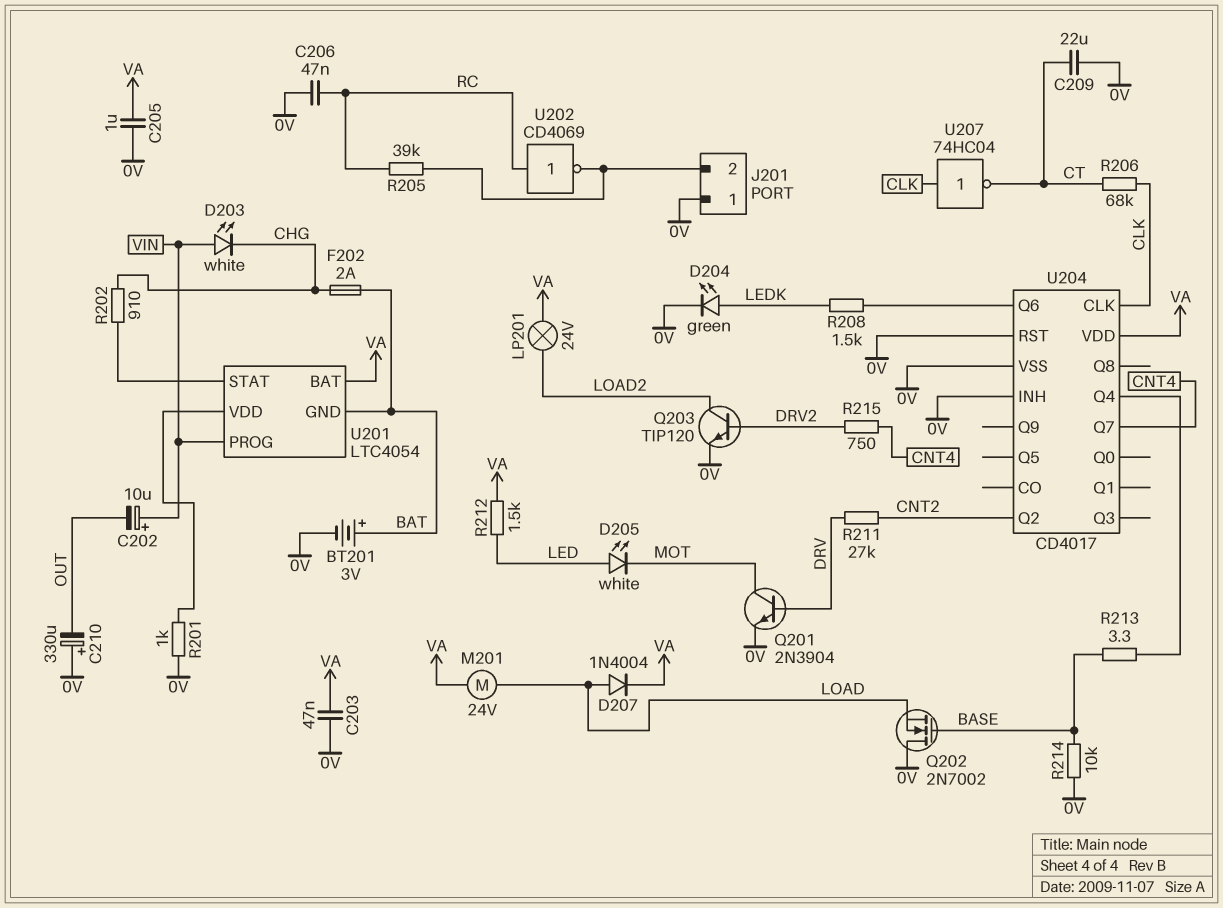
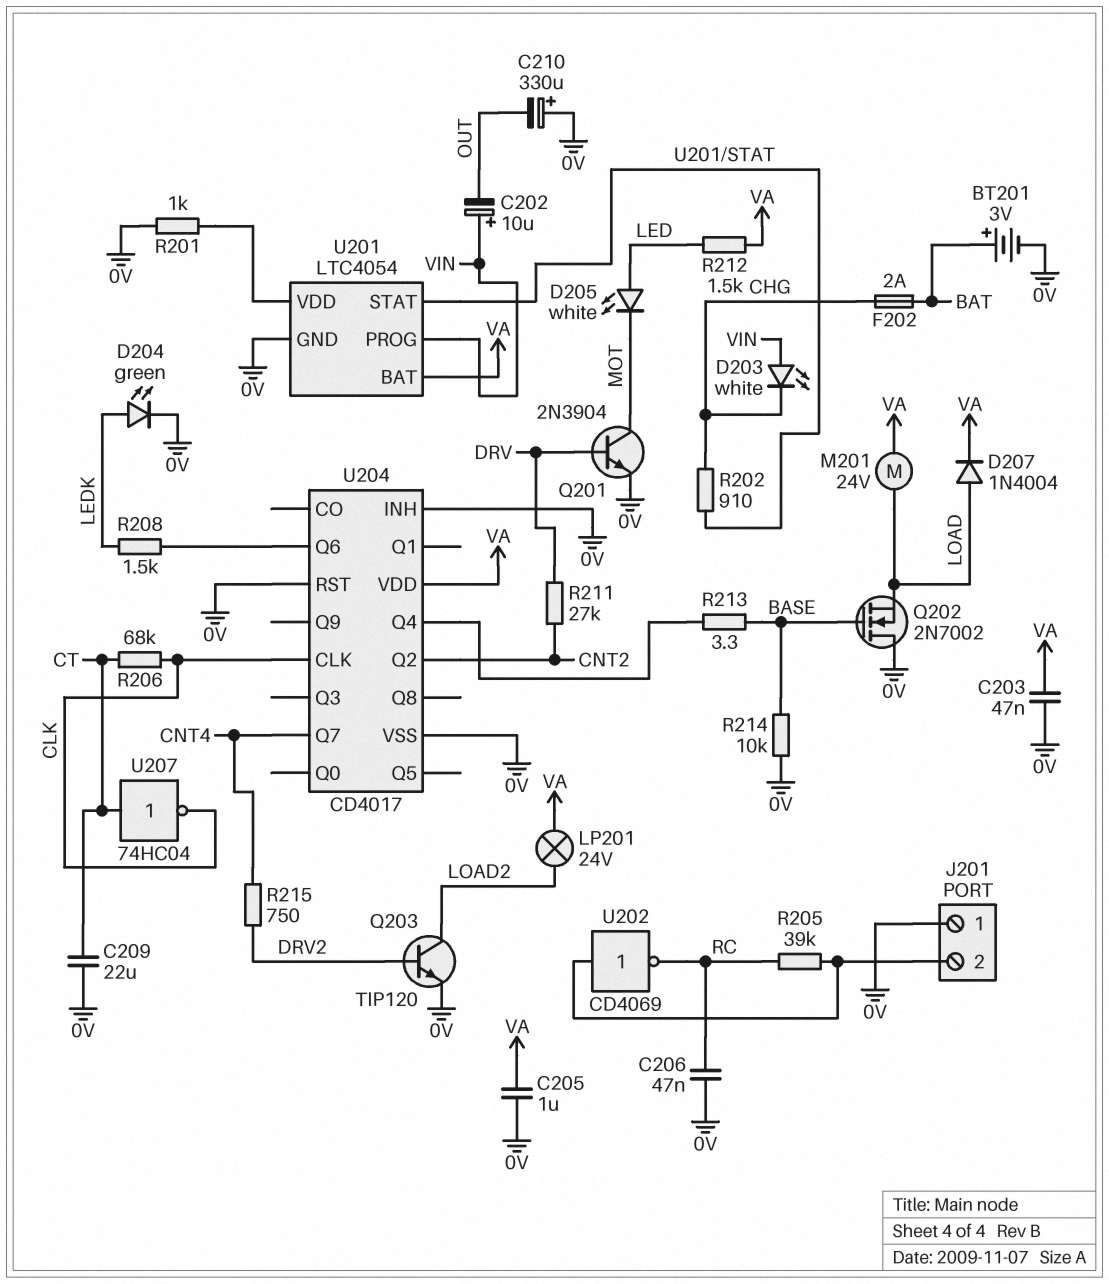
U201 pin GND: BAT -> 0V
U202: NOT CD4069 (in RC, out J201/2) -> NOT CD4069 (in J201/2, out RC)
U207: NOT 74HC04 (in CLK, out CT) -> NOT 74HC04 (in CT, out CLK)

